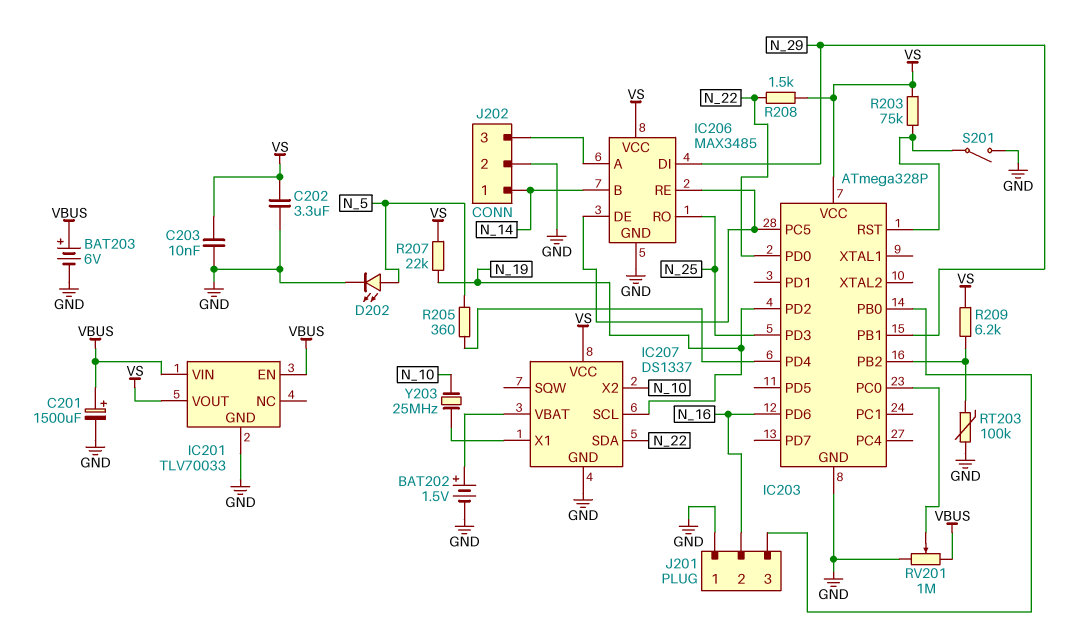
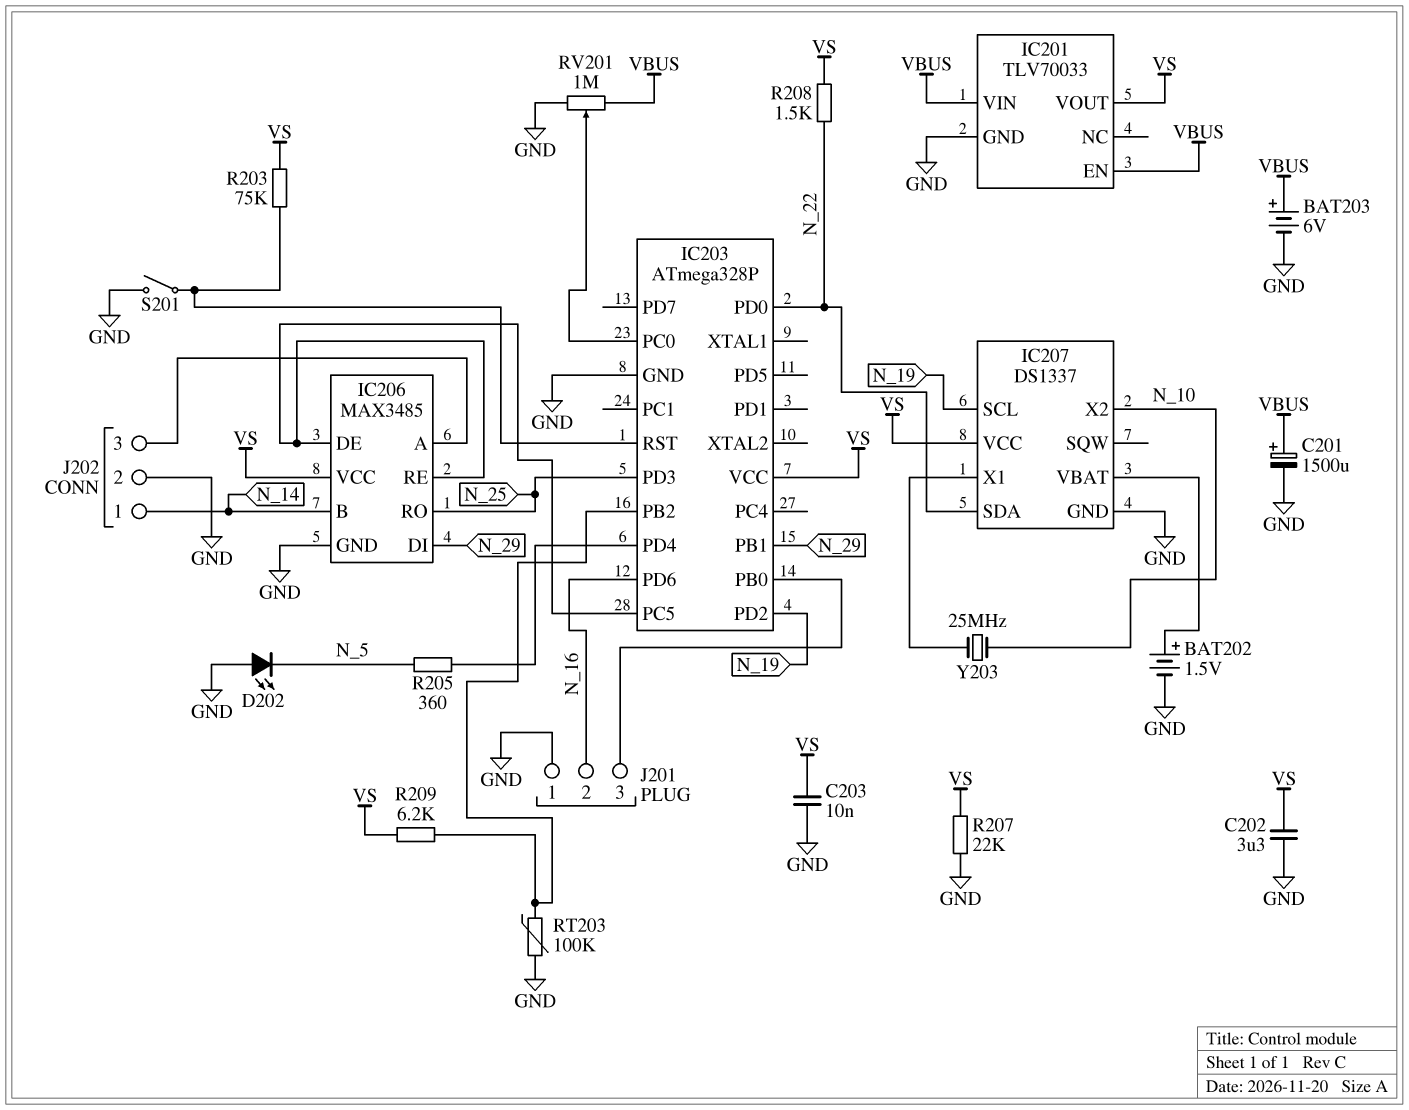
D202: LED (A N_5, K GND) -> LED (A GND, K N_5)
R207: 22k (N_19, VS) -> 22k (GND, VS)

